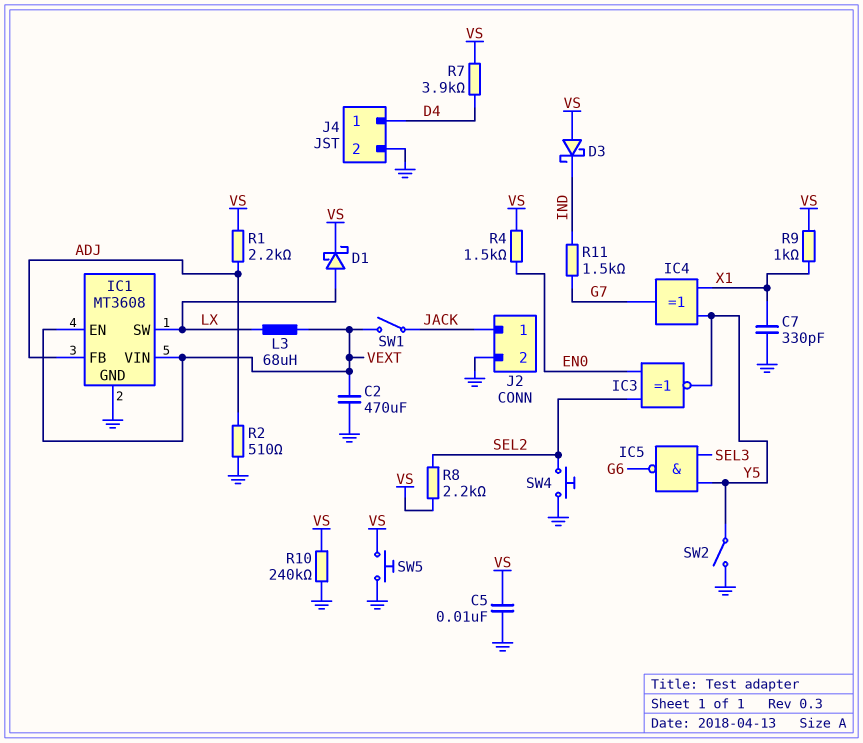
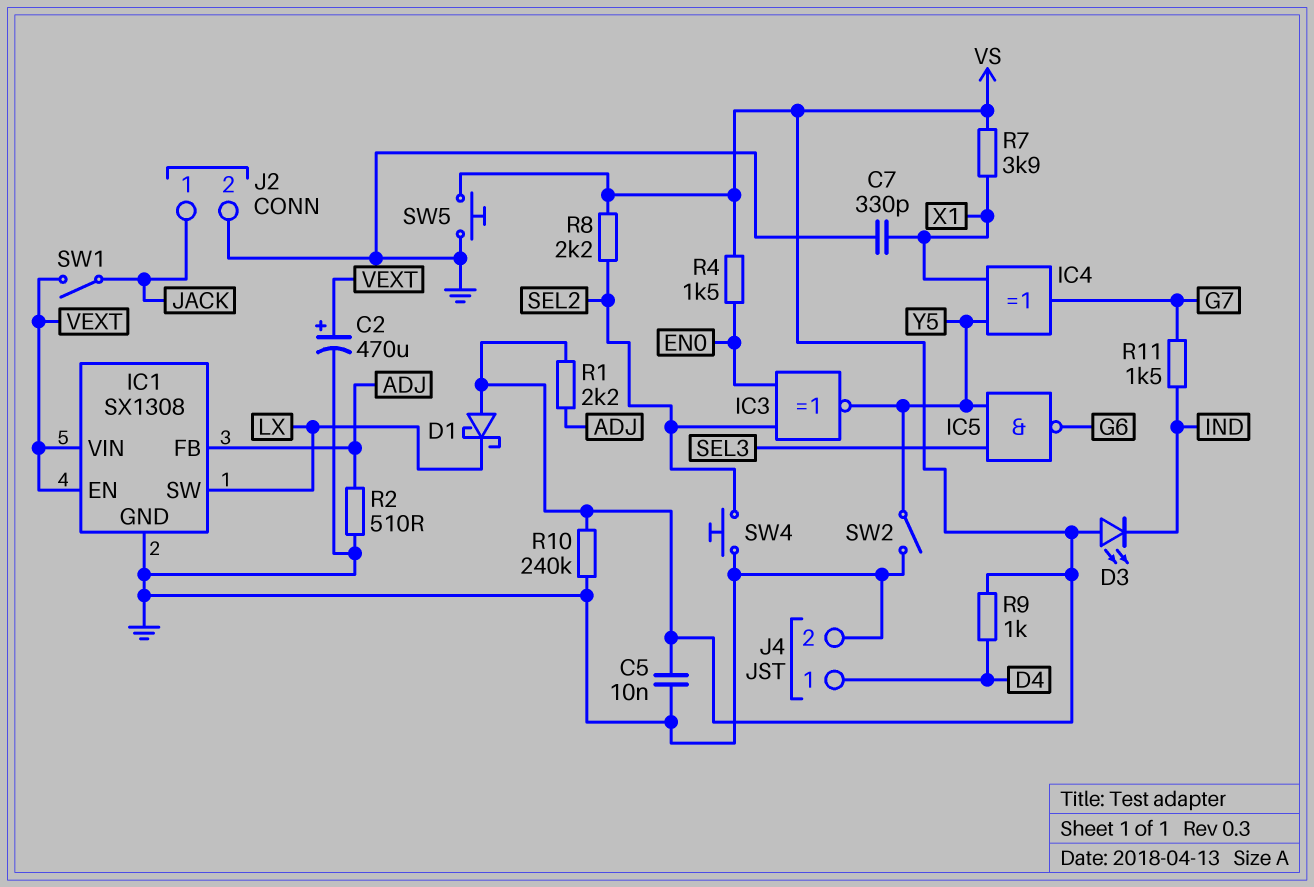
C2: 470uF (GND, VEXT) -> 470uF (plus VEXT, minus GND)
D1: schottky (A LX, K VS) -> schottky (A VS, K LX)
D3: schottky (A VS, K IND) -> LED (A VS, K IND)
IC1: MT3608 -> SX1308
L3: 68uH (LX, VEXT) -> none
R7: 3.9k (D4, VS) -> 3.9k (VS, X1)
R9: 1k (VS, X1) -> 1k (D4, VS)

